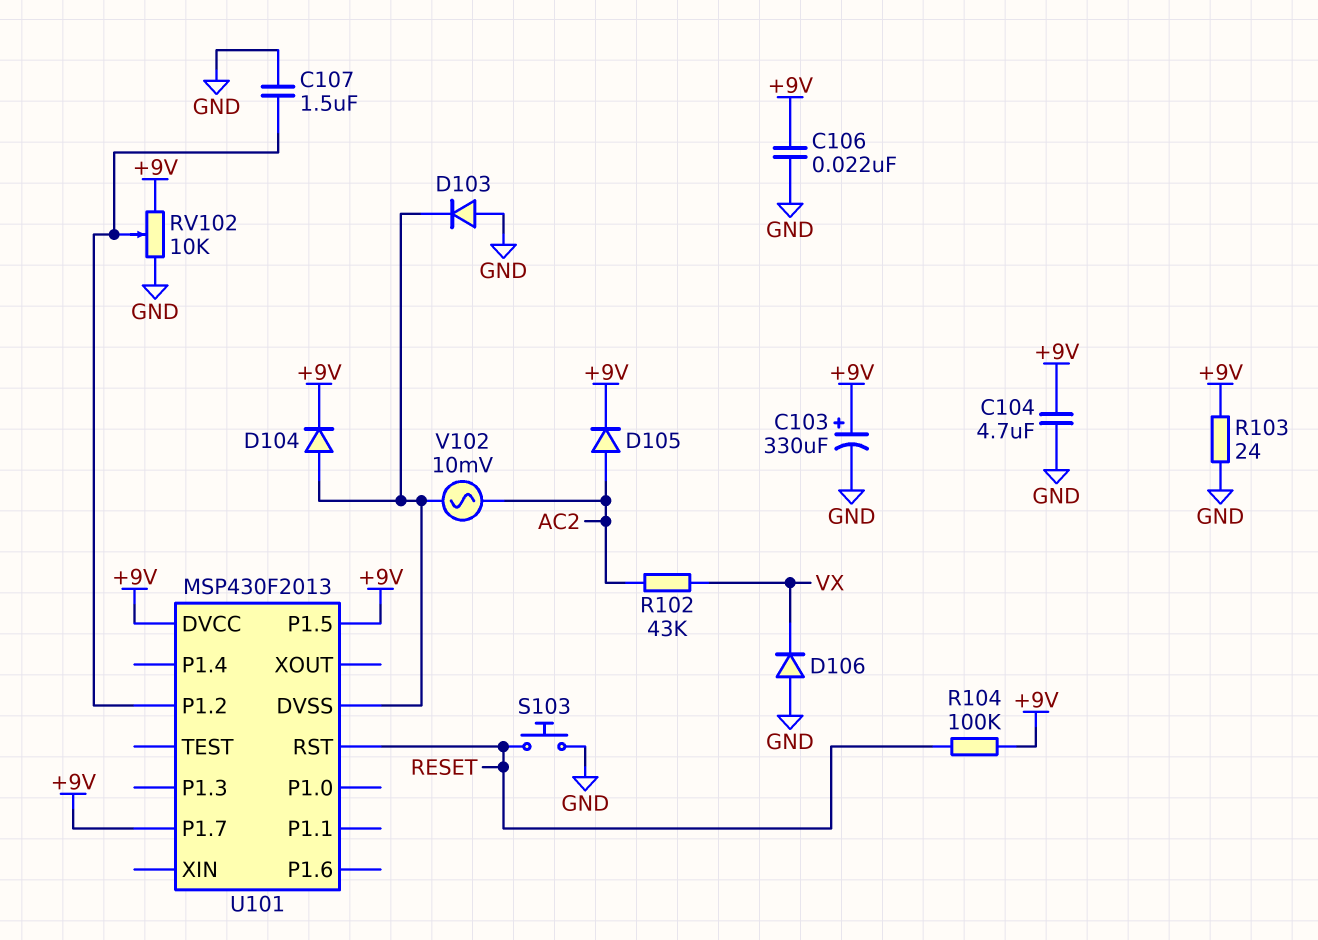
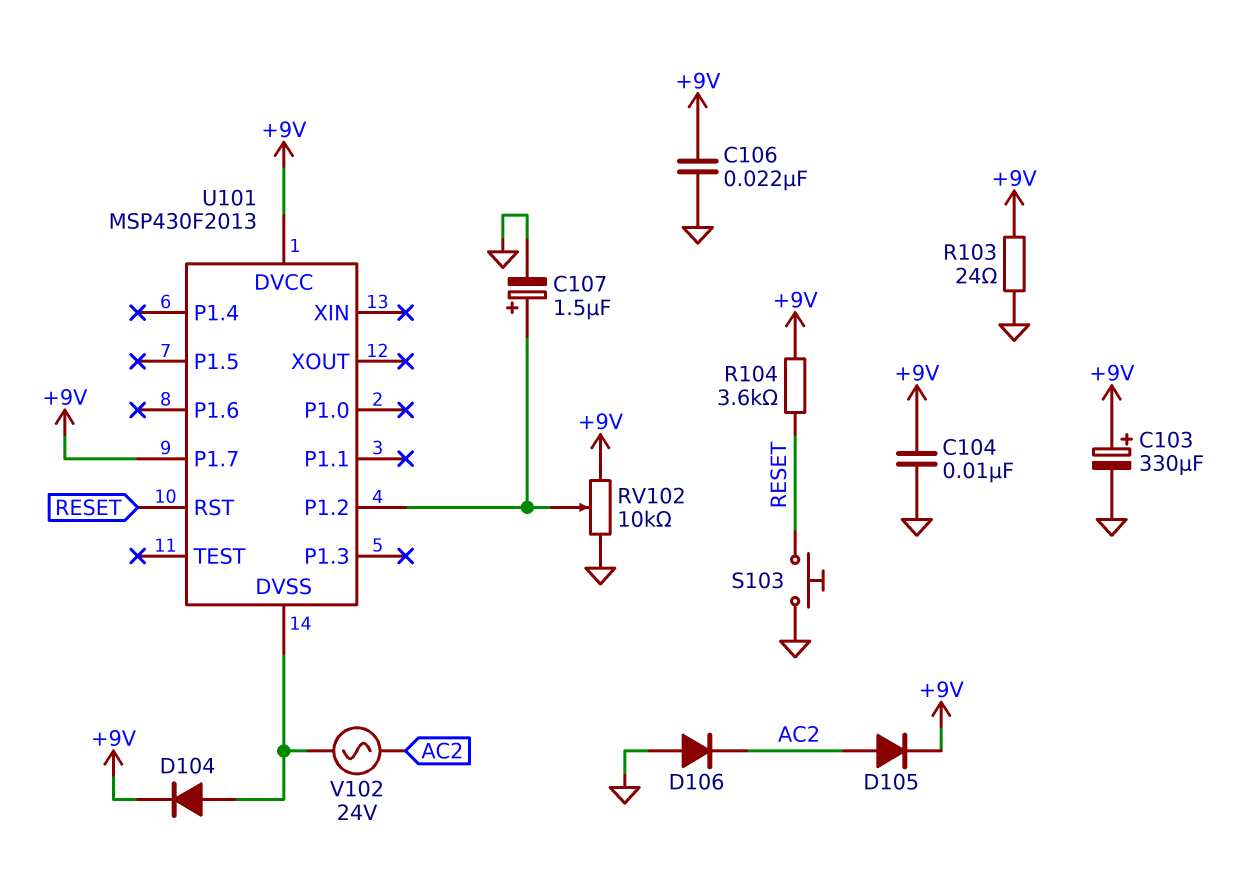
C104: 4.7uF (+9V, GND) -> 10nF (+9V, GND)
C107: 1.5uF (GND, U101/P1.2) -> 1.5uF (plus U101/P1.2, minus GND)
D103: diode (A GND, K U101/DVSS) -> none
D106: diode (A GND, K VX) -> diode (A GND, K AC2)
R102: 43k (AC2, VX) -> none
R104: 100k (+9V, RESET) -> 3.6k (+9V, RESET)
U101 pin P1.5: +9V -> none
V102: AC 10mV (AC2, U101/DVSS) -> AC 24V (AC2, U101/DVSS)

